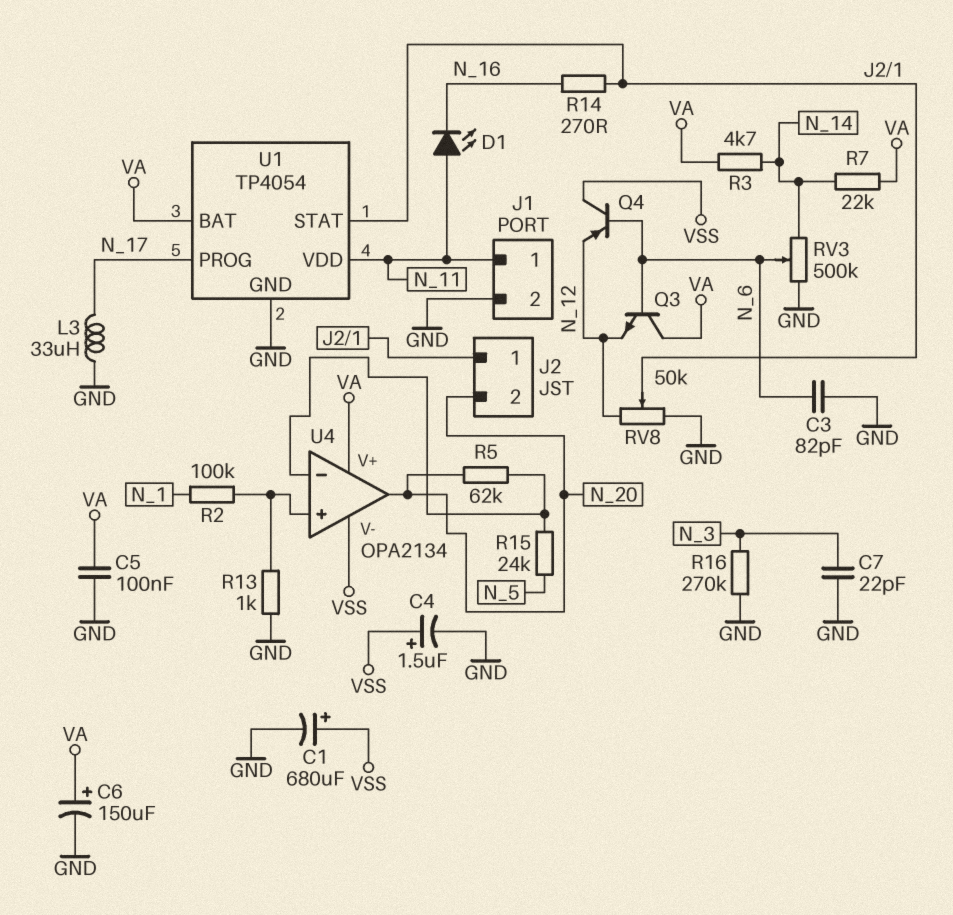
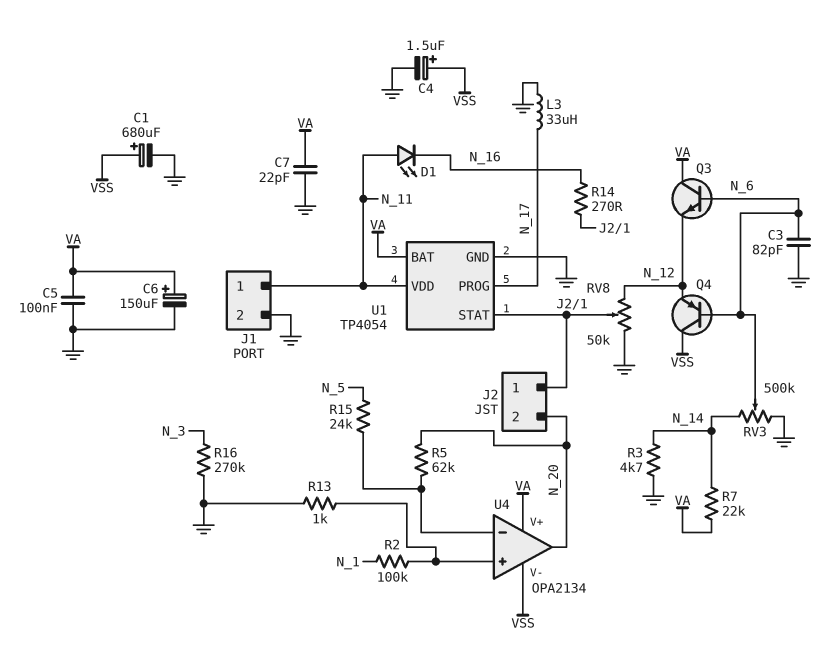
C7: 22pF (GND, N_3) -> 22pF (GND, VA)
R3: 4.7k (N_14, VA) -> 4.7k (GND, N_14)

